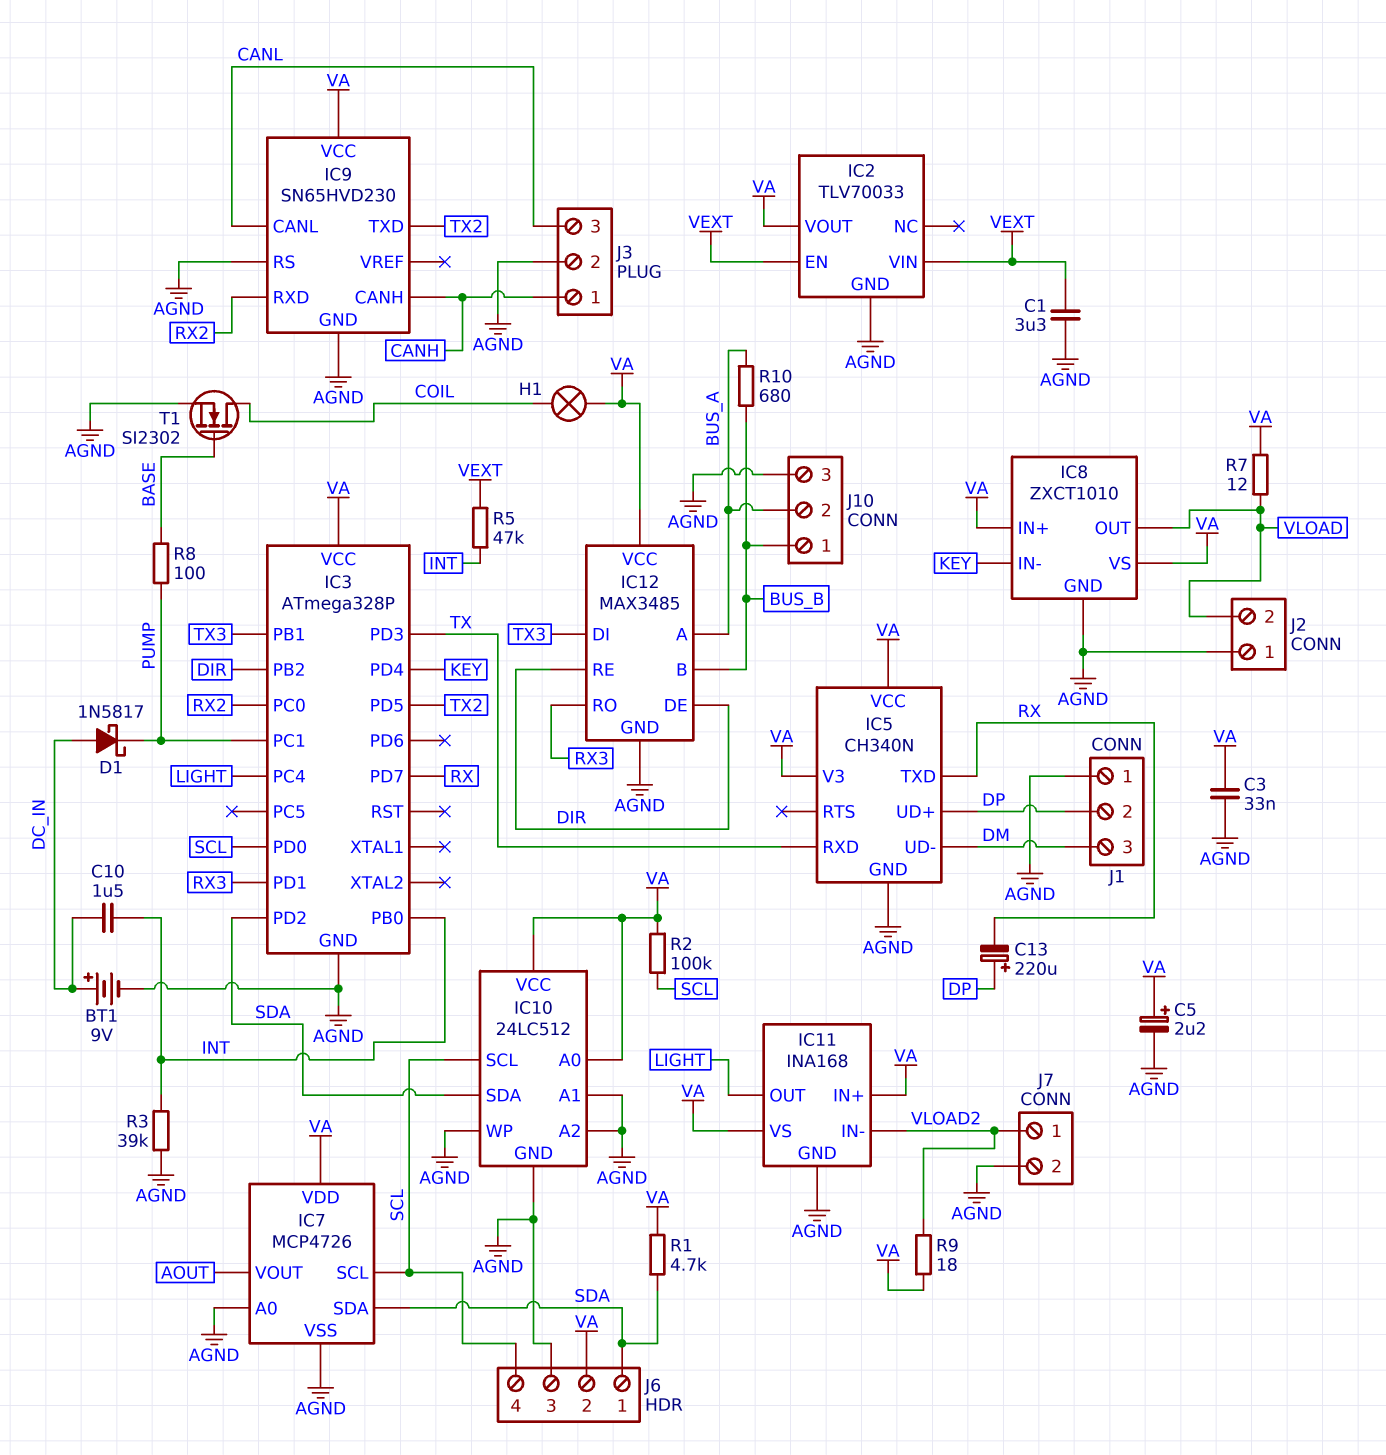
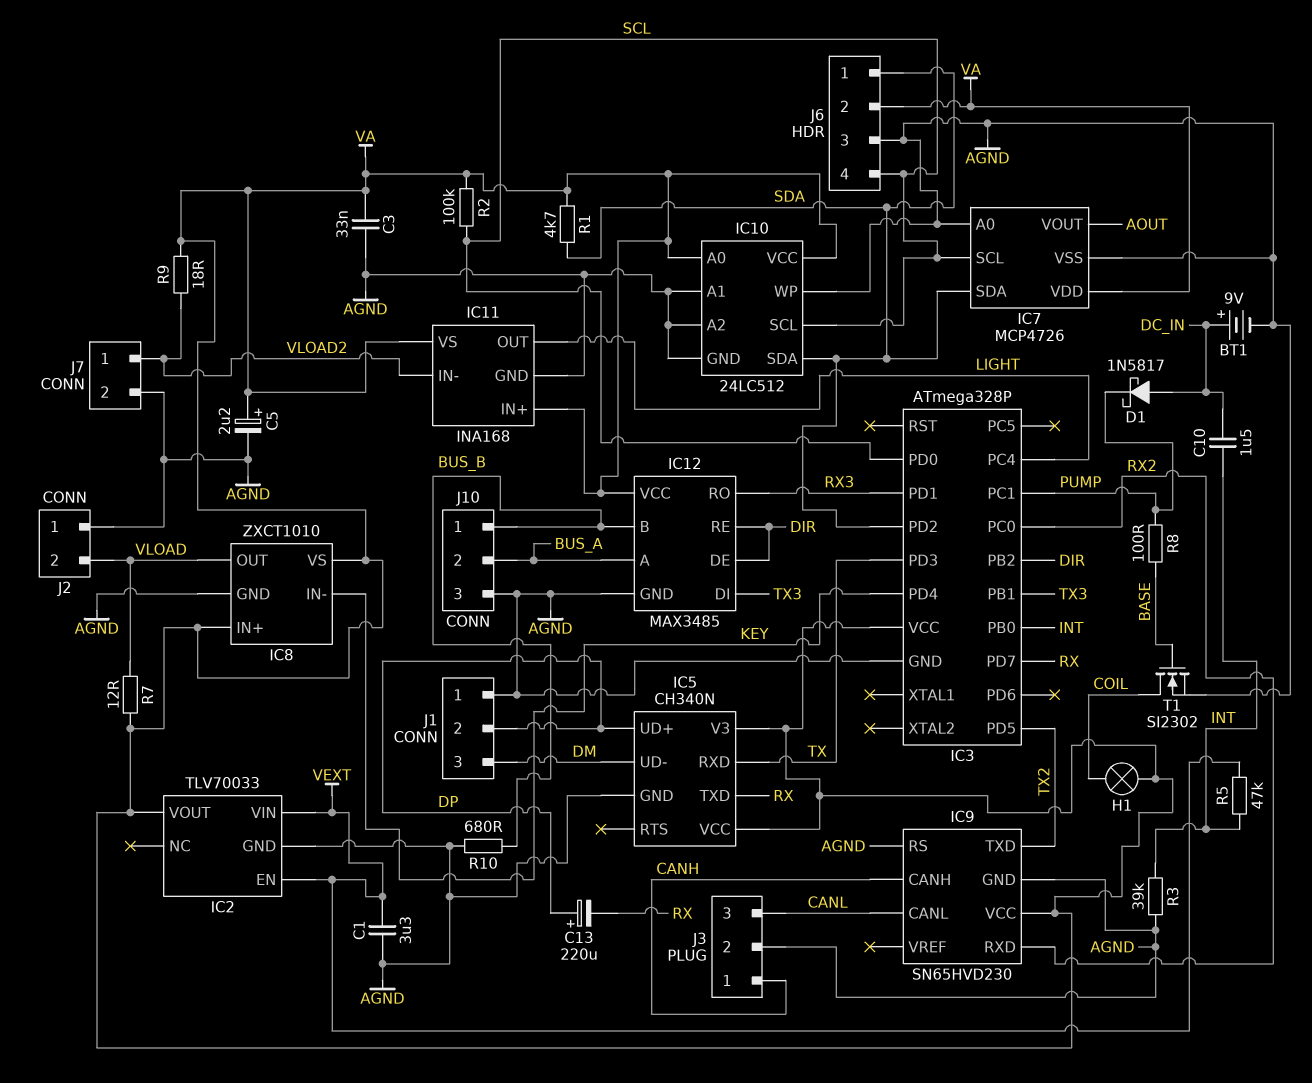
R10: 680 (BUS_A, BUS_B) -> 680 (AGND, BUS_B)

